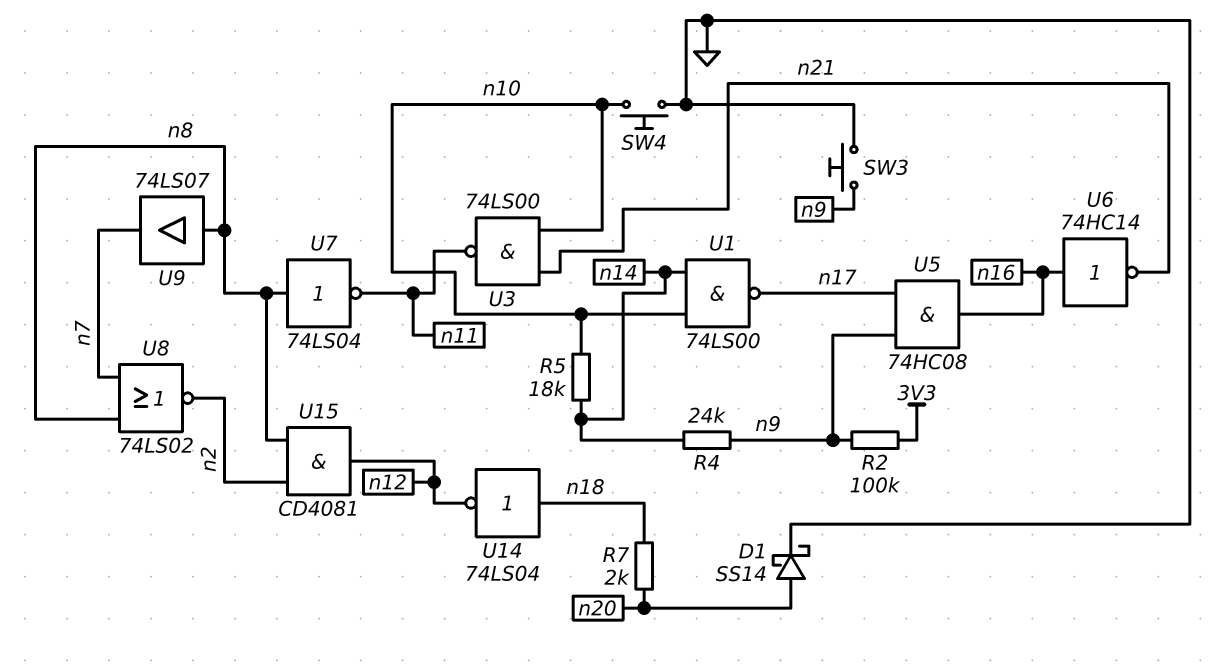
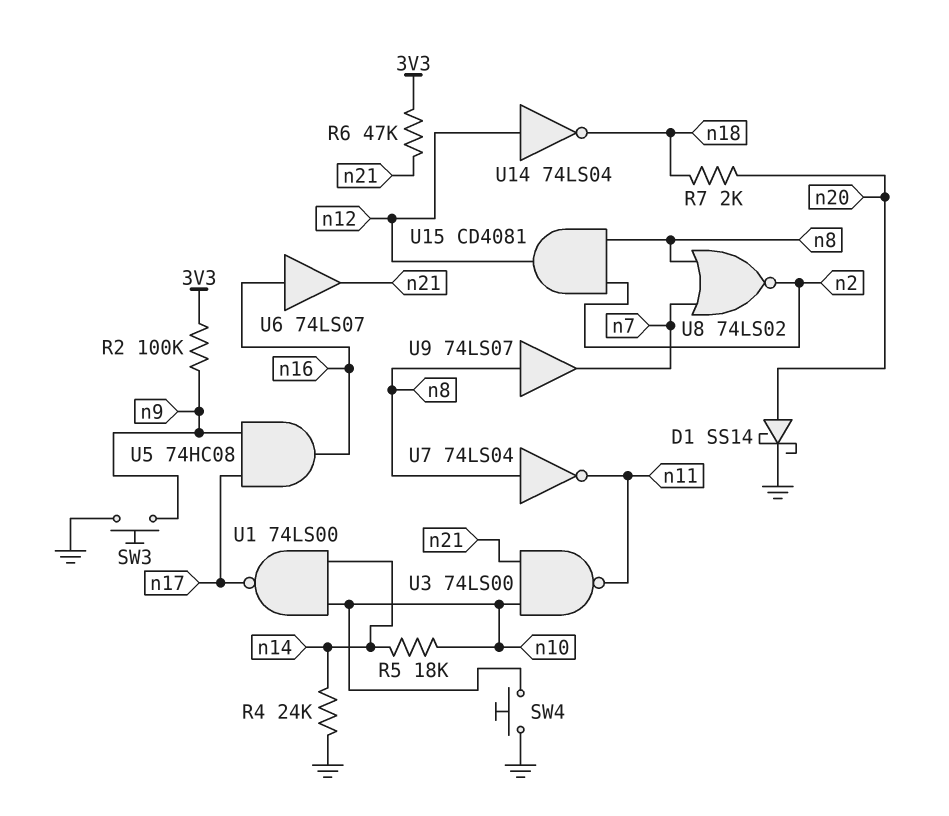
R4: 24k (n9, n14) -> 24k (GND, n14)
R6: none -> 47k (3V3, n21)
U6: NOT 74HC14 (in n16, out n21) -> buffer 74LS07 (in n16, out n21)
U14: NOT 74LS04 (in n18, out n12) -> NOT 74LS04 (in n12, out n18)

